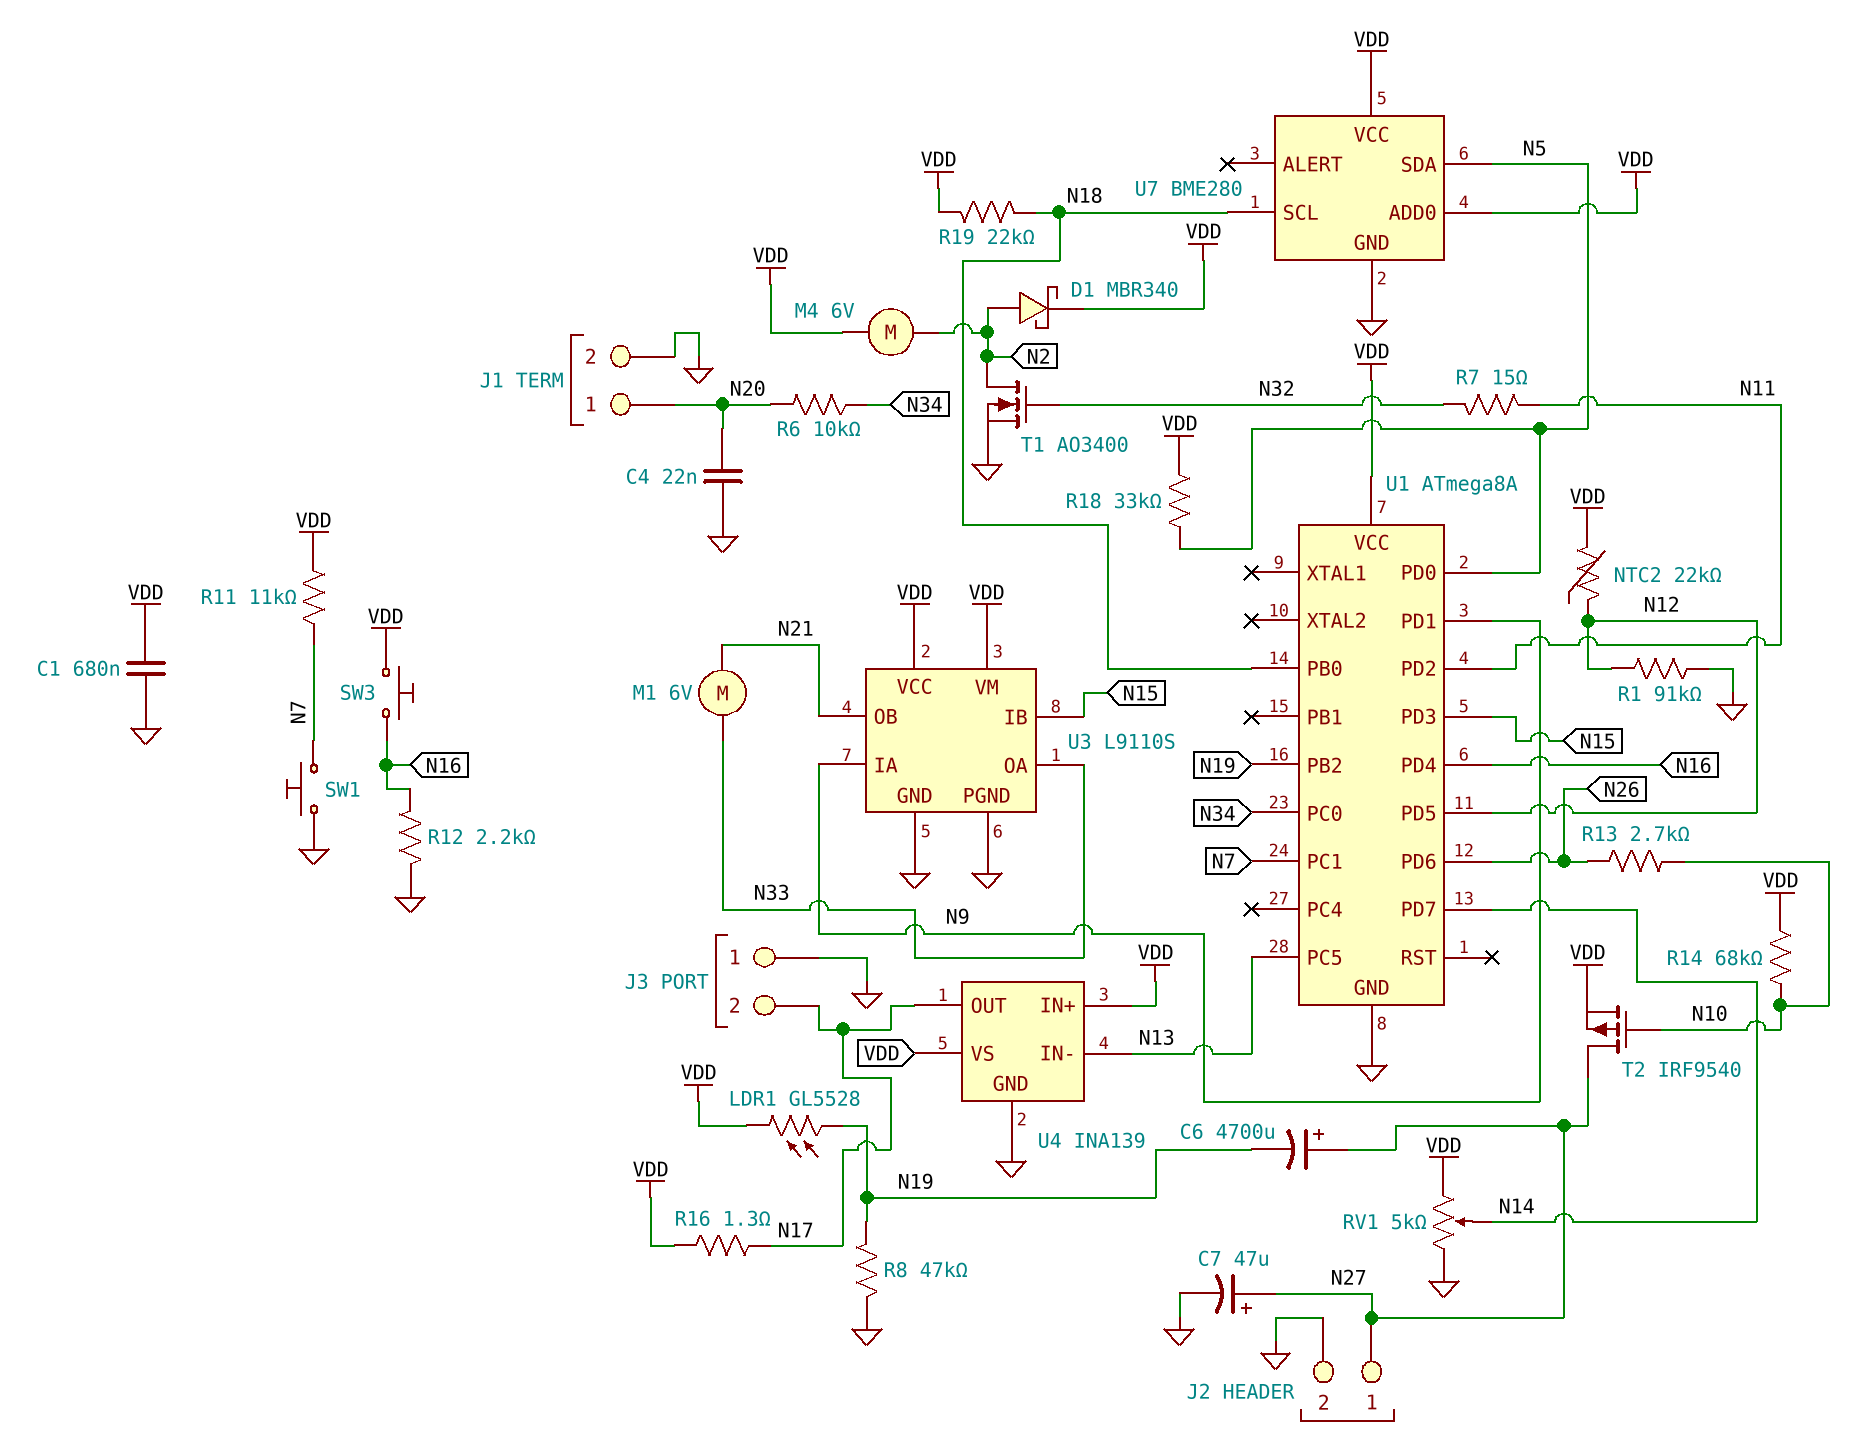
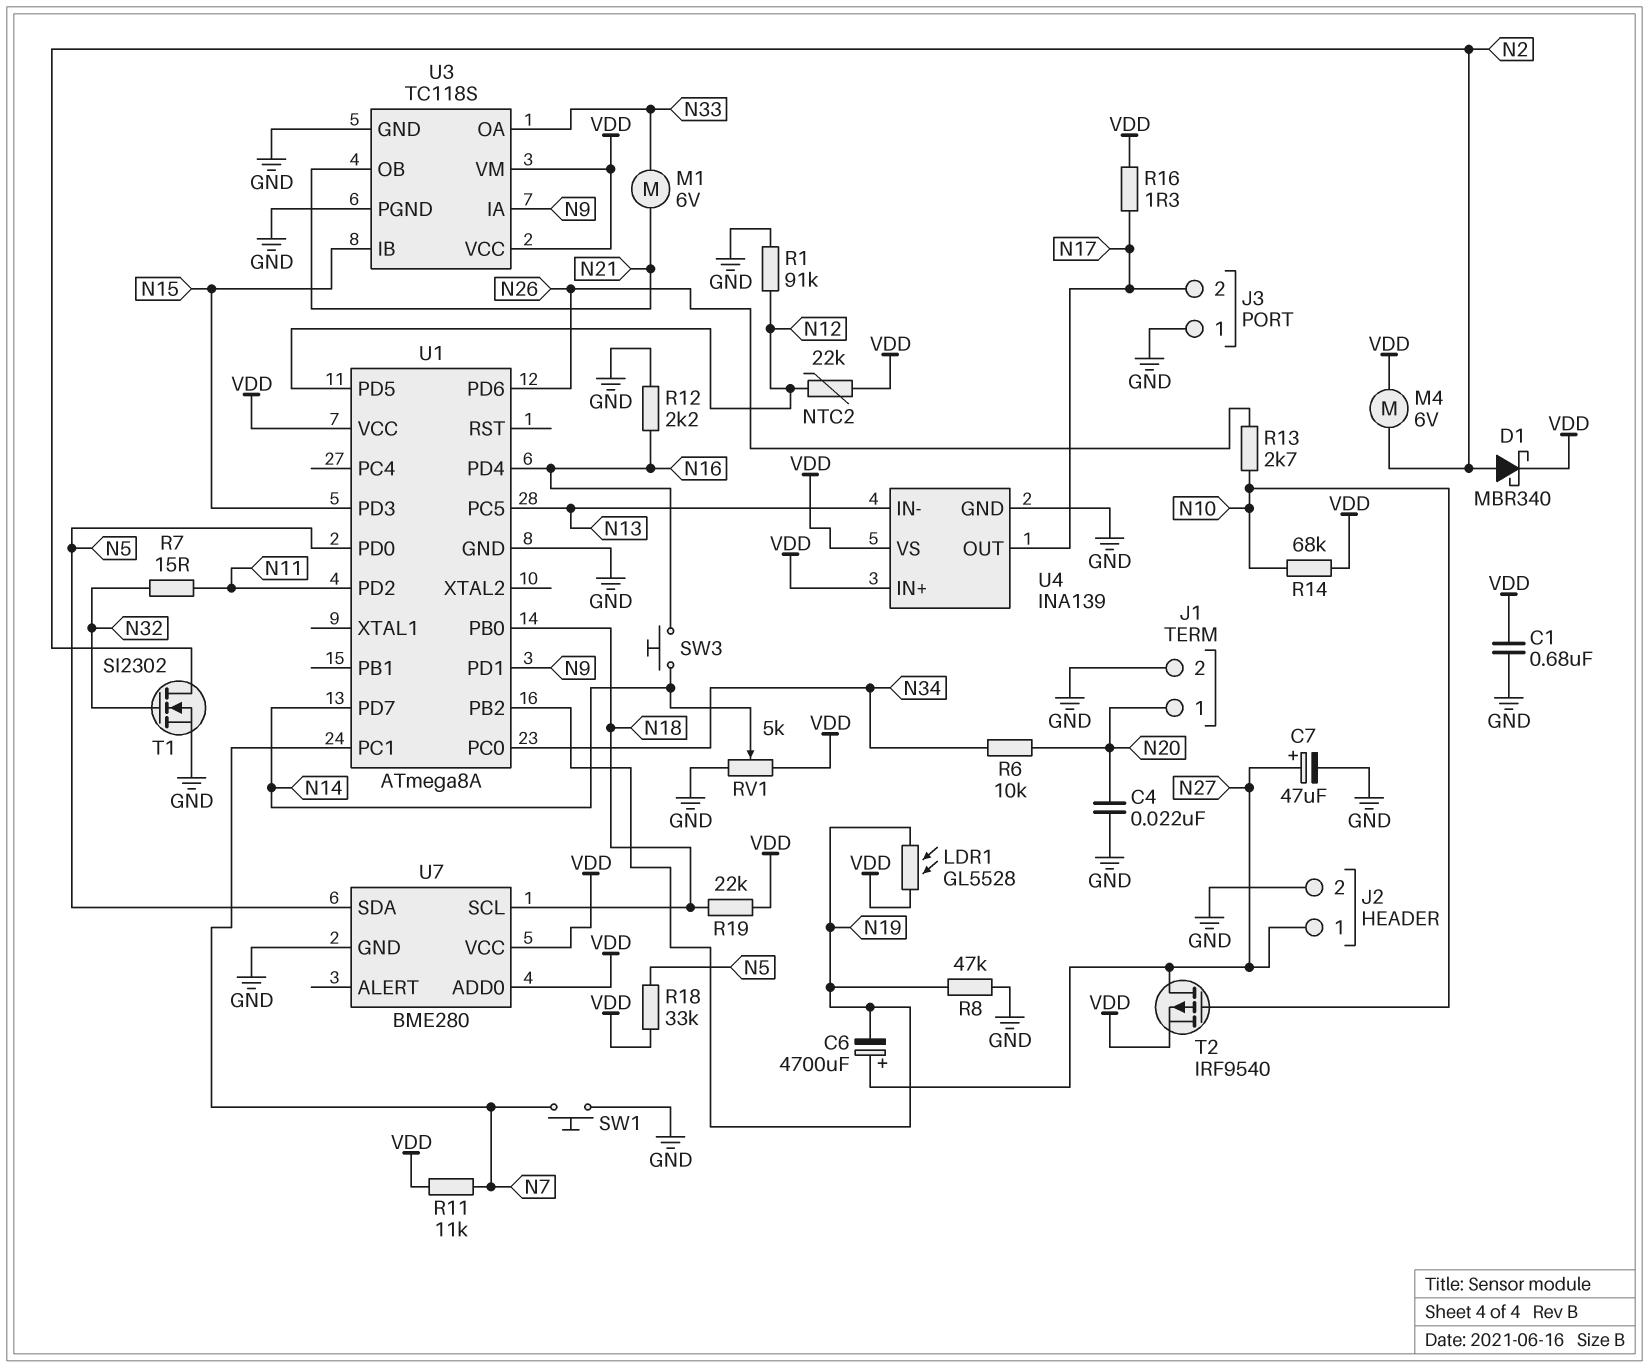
SW3: button (N16, VDD) -> button (N14, N16)
T1: NMOS AO3400 (G N32, D N2, S GND) -> NMOS SI2302 (G N32, D N2, S GND)
U3: L9110S -> TC118S

